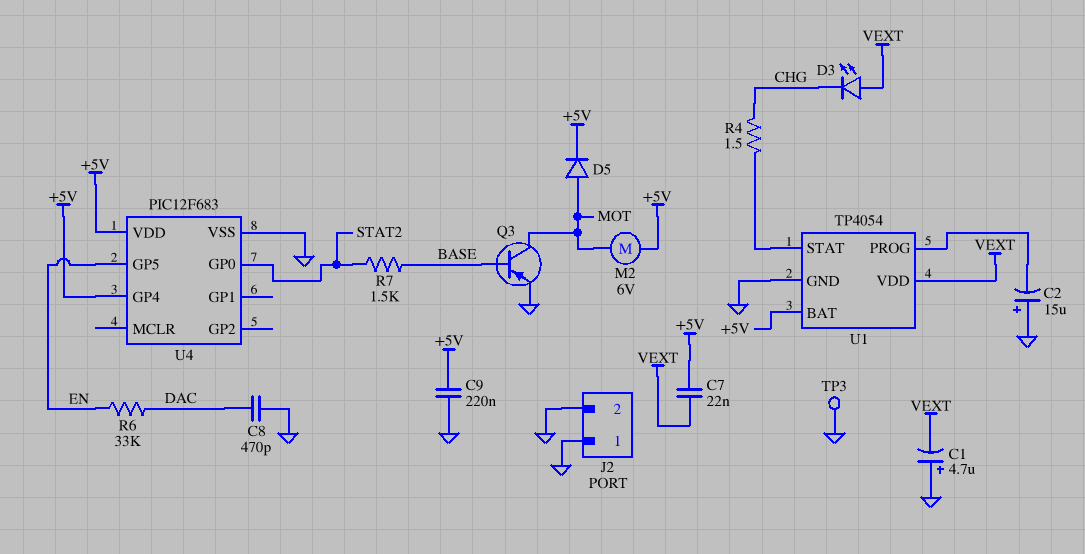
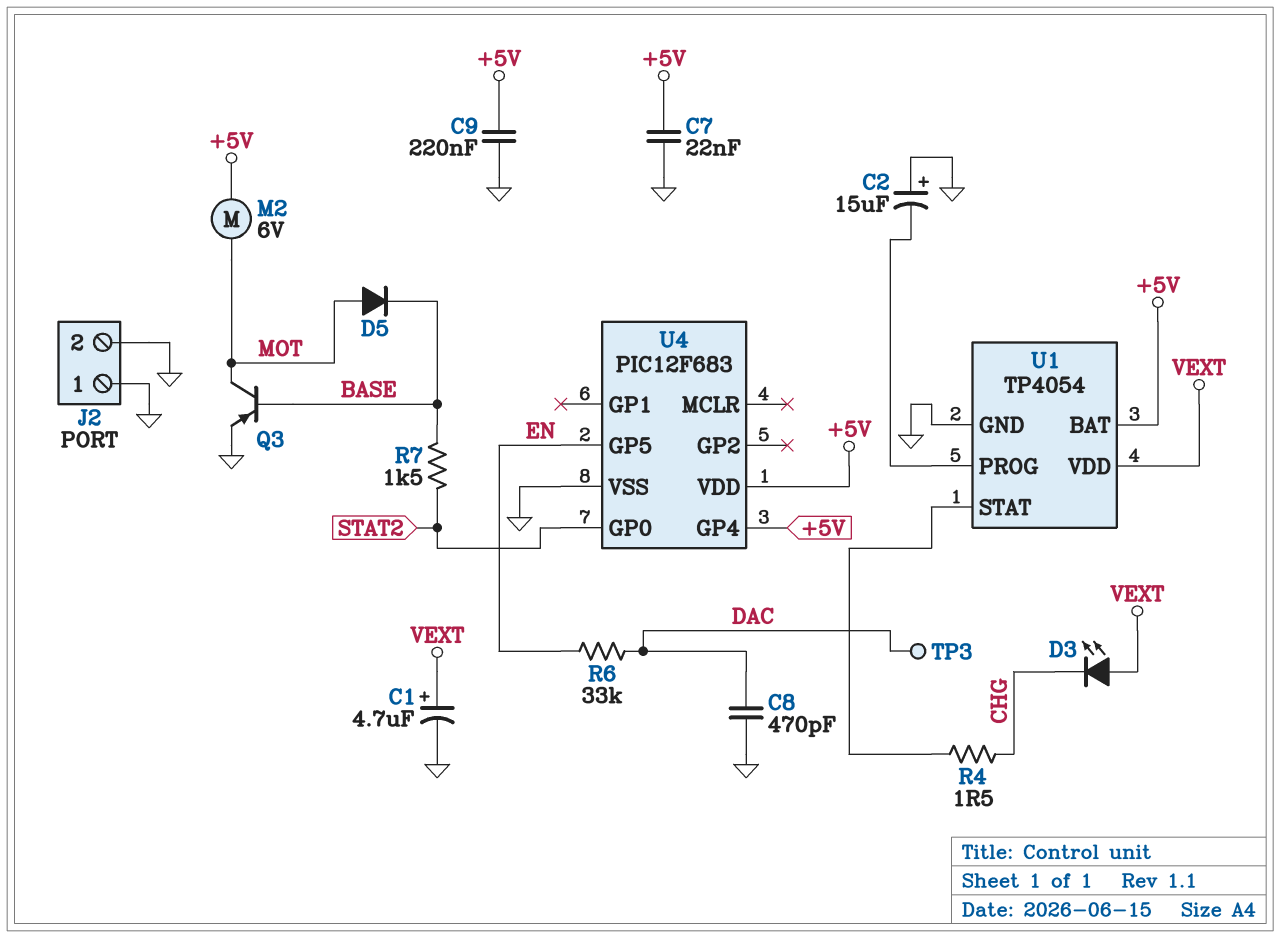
C1: 4.7uF (plus GND, minus VEXT) -> 4.7uF (plus VEXT, minus GND)
C7: 22nF (+5V, VEXT) -> 22nF (+5V, GND)
D5: diode (A MOT, K +5V) -> diode (A MOT, K BASE)
TP3: test point (GND) -> test point (DAC)

